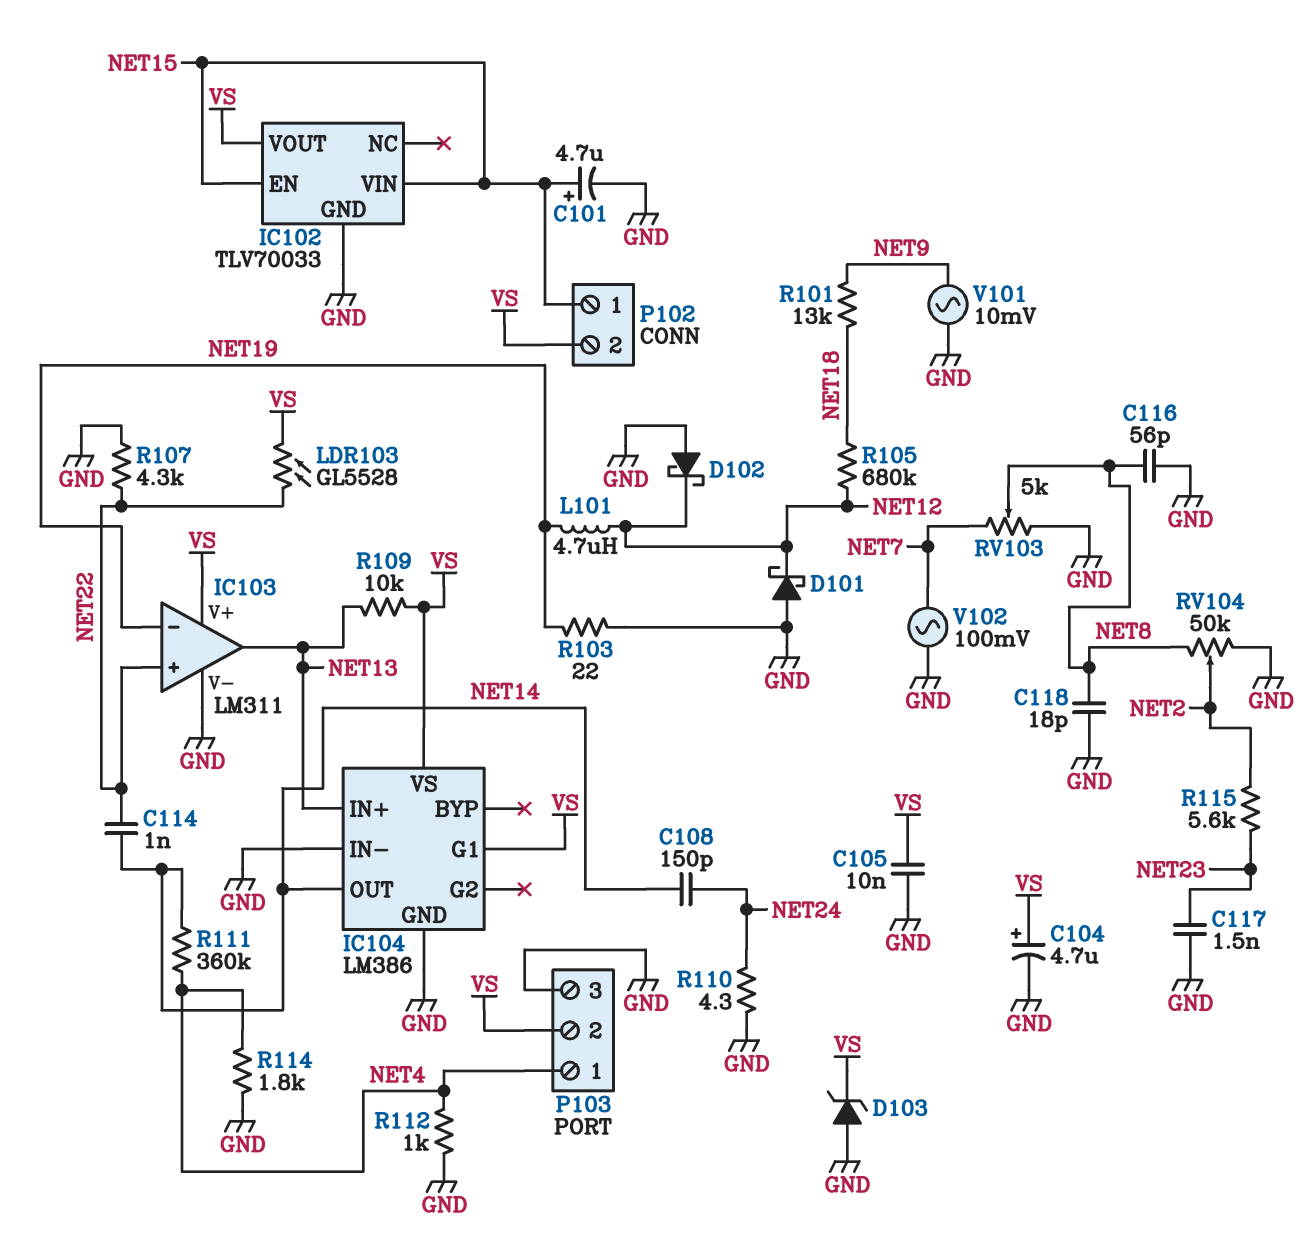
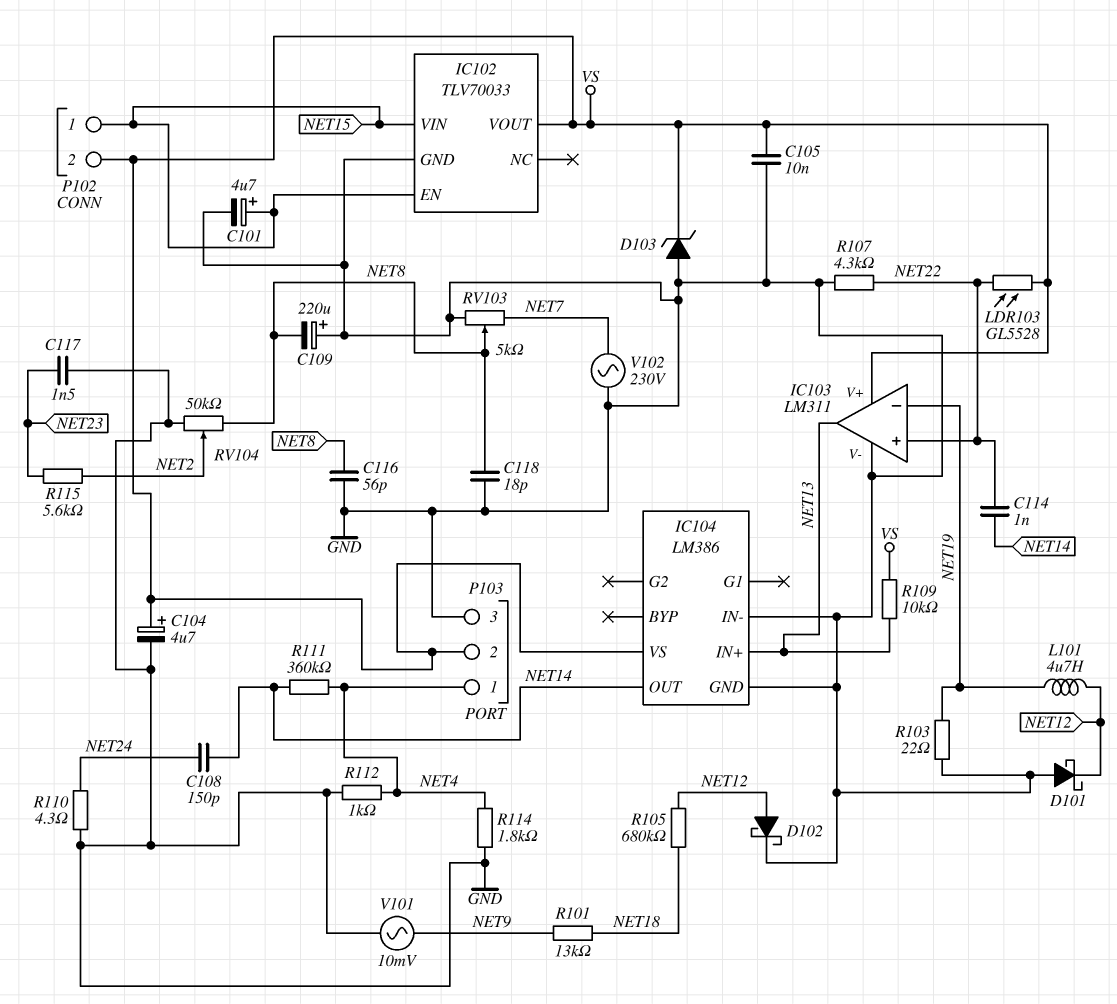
C109: none -> 220uF (plus GND, minus NET8)
D102: schottky (A GND, K NET12) -> schottky (A NET12, K GND)
IC104 pin G1: VS -> none
V102: AC 100mV (GND, NET7) -> AC 230V (GND, NET7)

